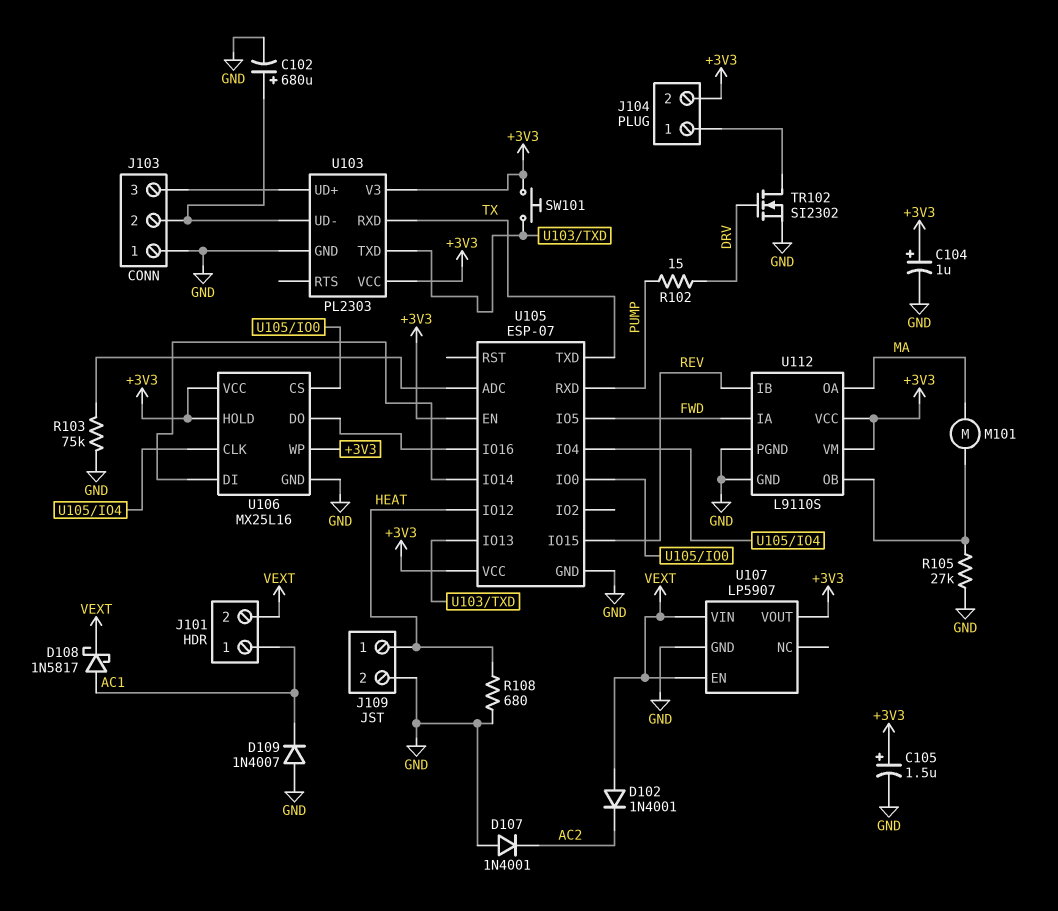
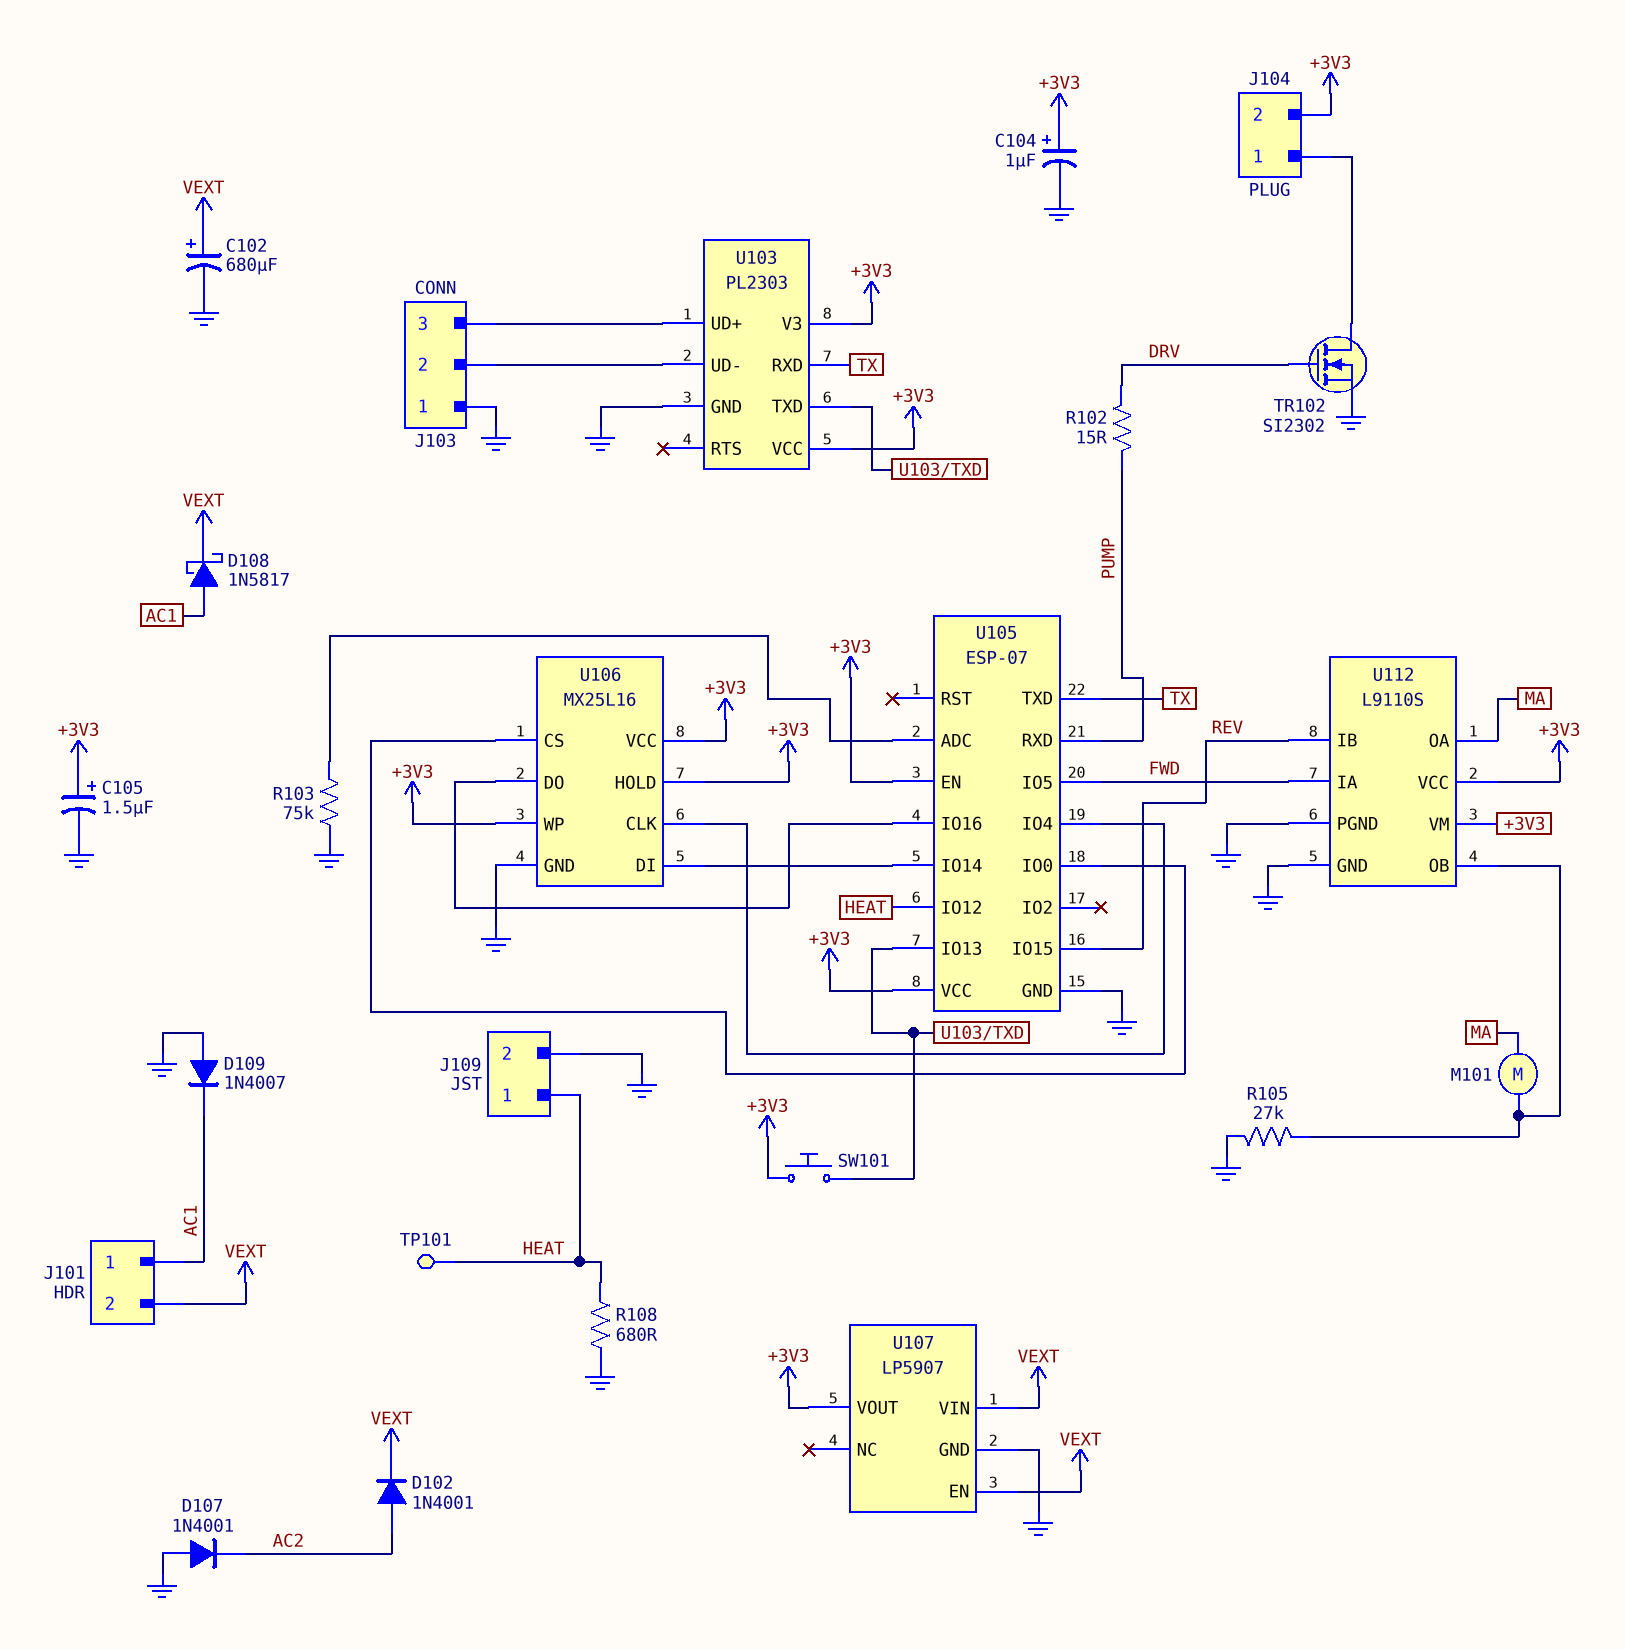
C102: 680uF (plus J103/2, minus GND) -> 680uF (plus VEXT, minus GND)
D102: diode 1N4001 (A VEXT, K AC2) -> diode 1N4001 (A AC2, K VEXT)
TP101: none -> test point (HEAT)

